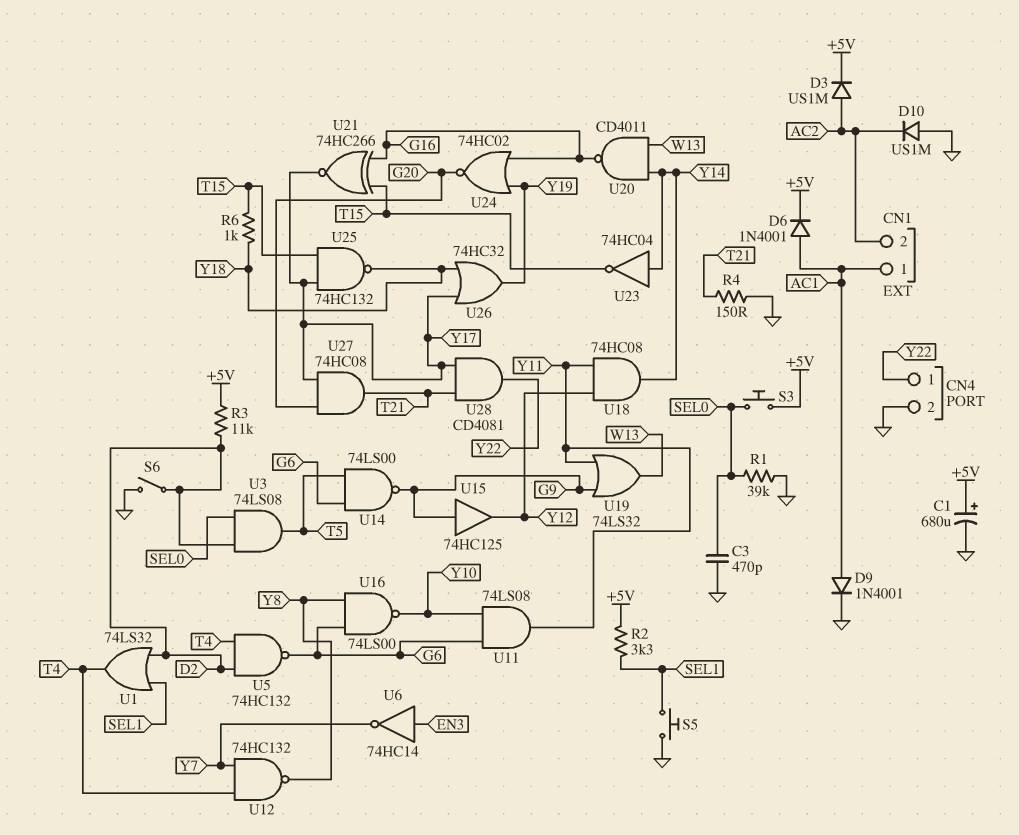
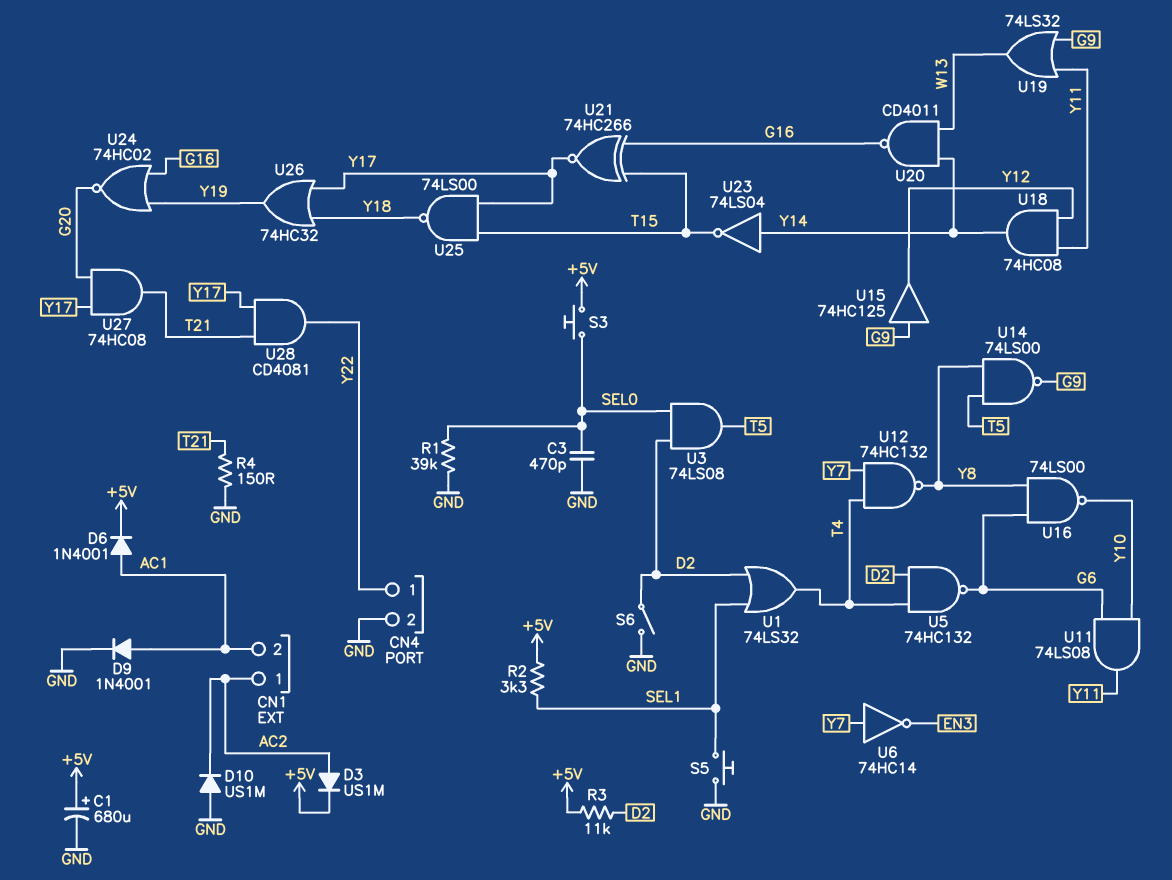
CN1 pin 1: AC1 -> AC2
CN1 pin 2: AC2 -> AC1
R6: 1k (T15, Y18) -> none
U6: NOT 74HC14 (in EN3, out Y7) -> NOT 74HC14 (in Y7, out EN3)
U14: NAND 74LS00 (in G6, in T5, out G9) -> NAND 74LS00 (in T5, in Y8, out G9)
U23: NOT 74HC04 (in Y14, out T15) -> NOT 74LS04 (in Y14, out T15)
U25: NAND 74HC132 (in T15, in Y17, out Y18) -> NAND 74LS00 (in T15, in Y17, out Y18)

